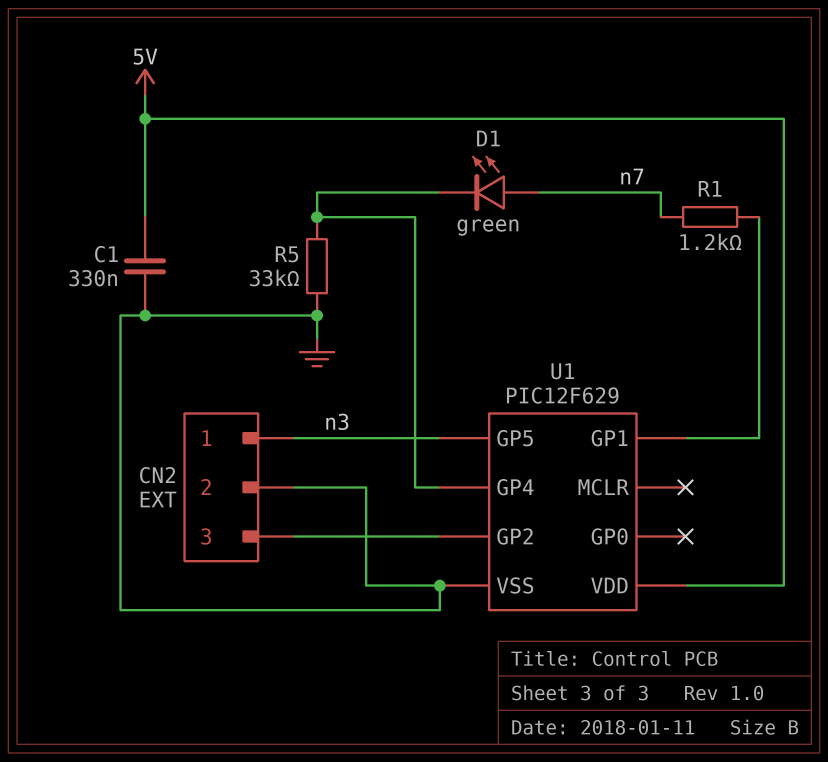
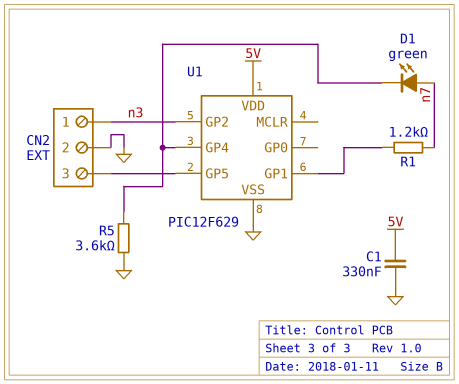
R5: 33k (GND, U1/GP4) -> 3.6k (GND, U1/GP4)
U1 pin GP2: CN2/3 -> n3
U1 pin GP5: n3 -> CN2/3

